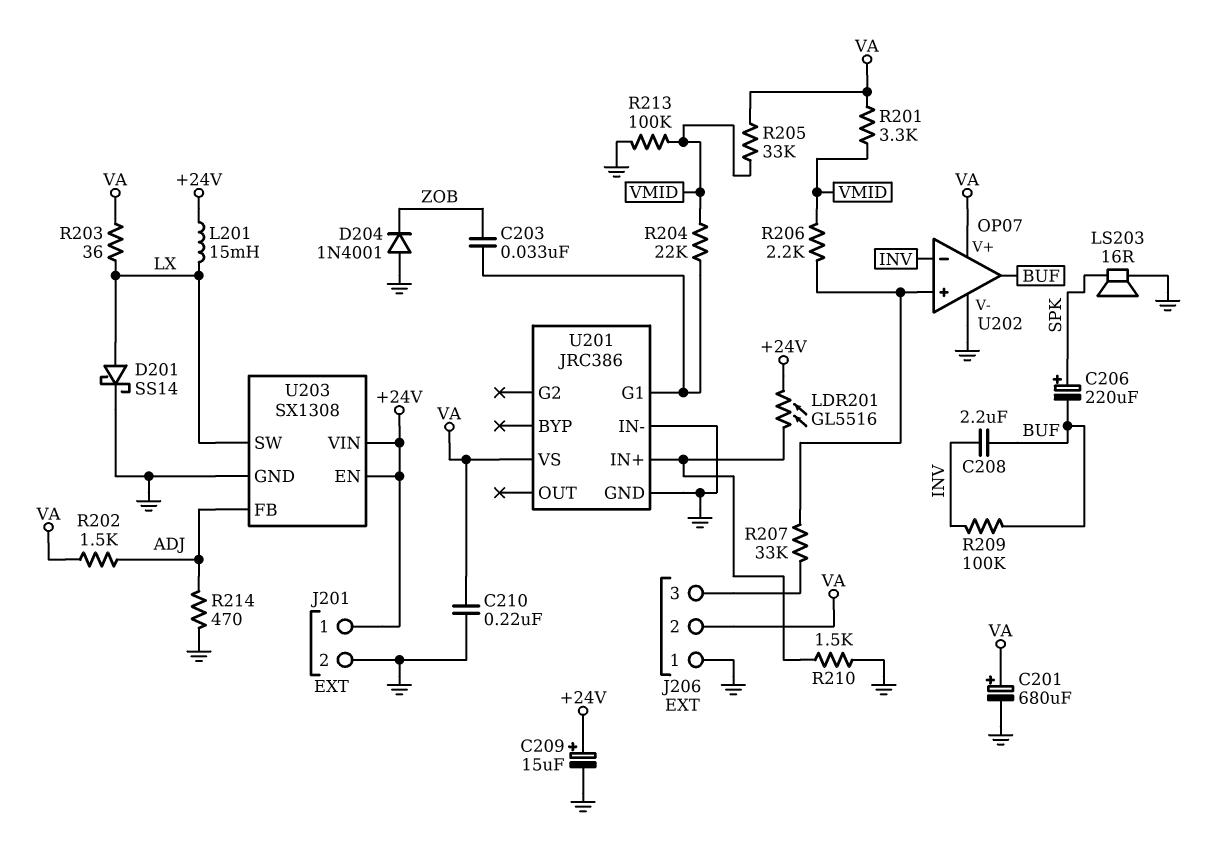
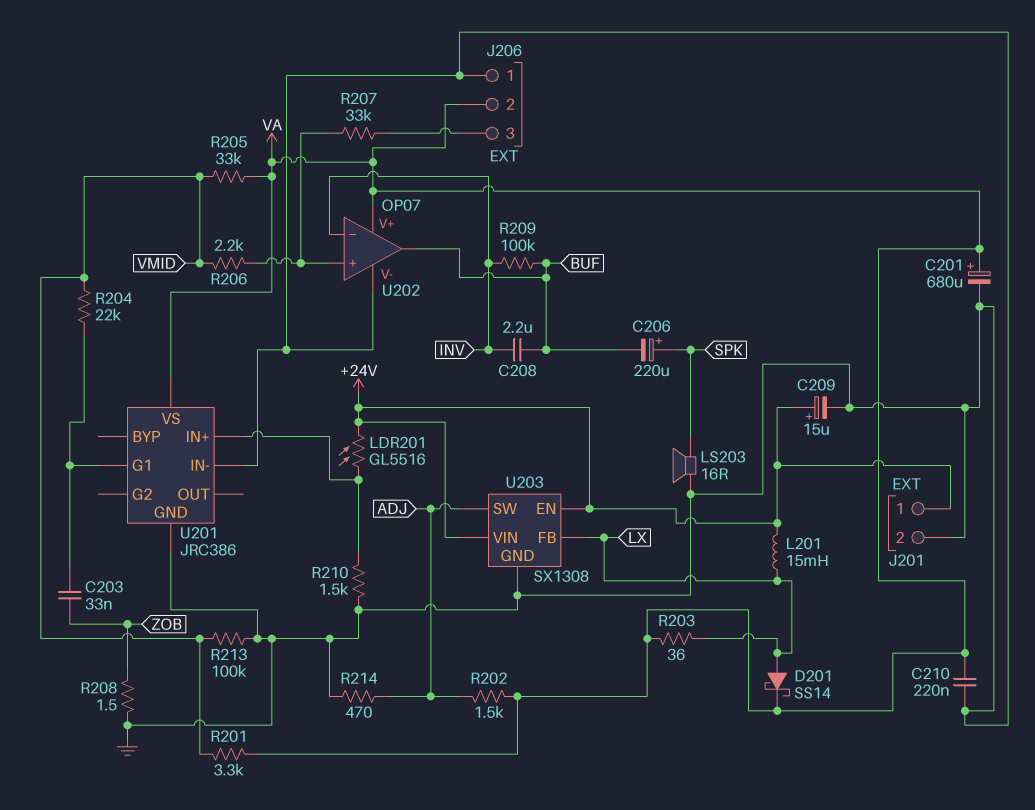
D201: schottky SS14 (A LX, K GND) -> schottky SS14 (A LX, K VA)
D204: diode 1N4001 (A GND, K ZOB) -> none
R208: none -> 1.5 (GND, ZOB)
U203 pin FB: ADJ -> LX
U203 pin SW: LX -> ADJ

